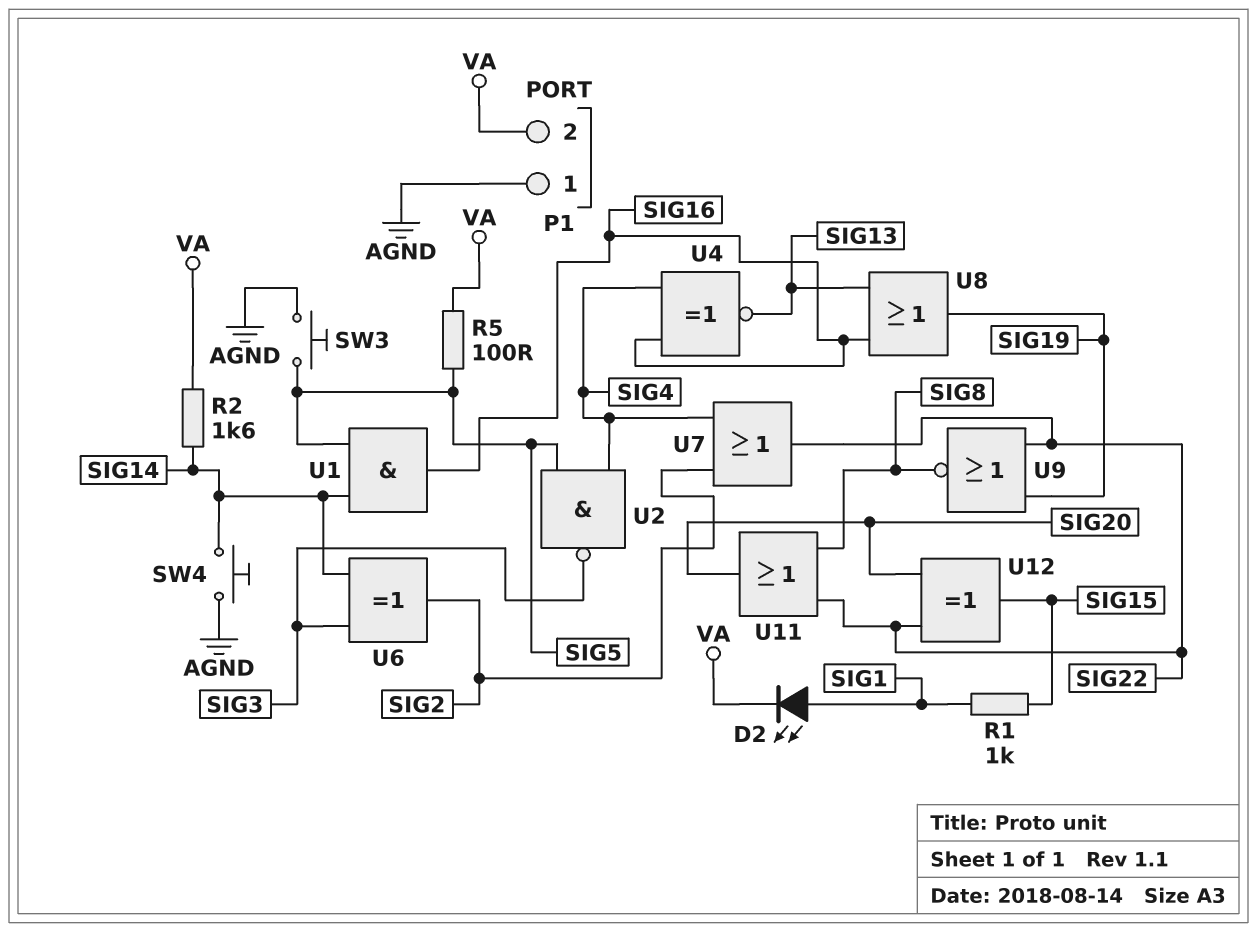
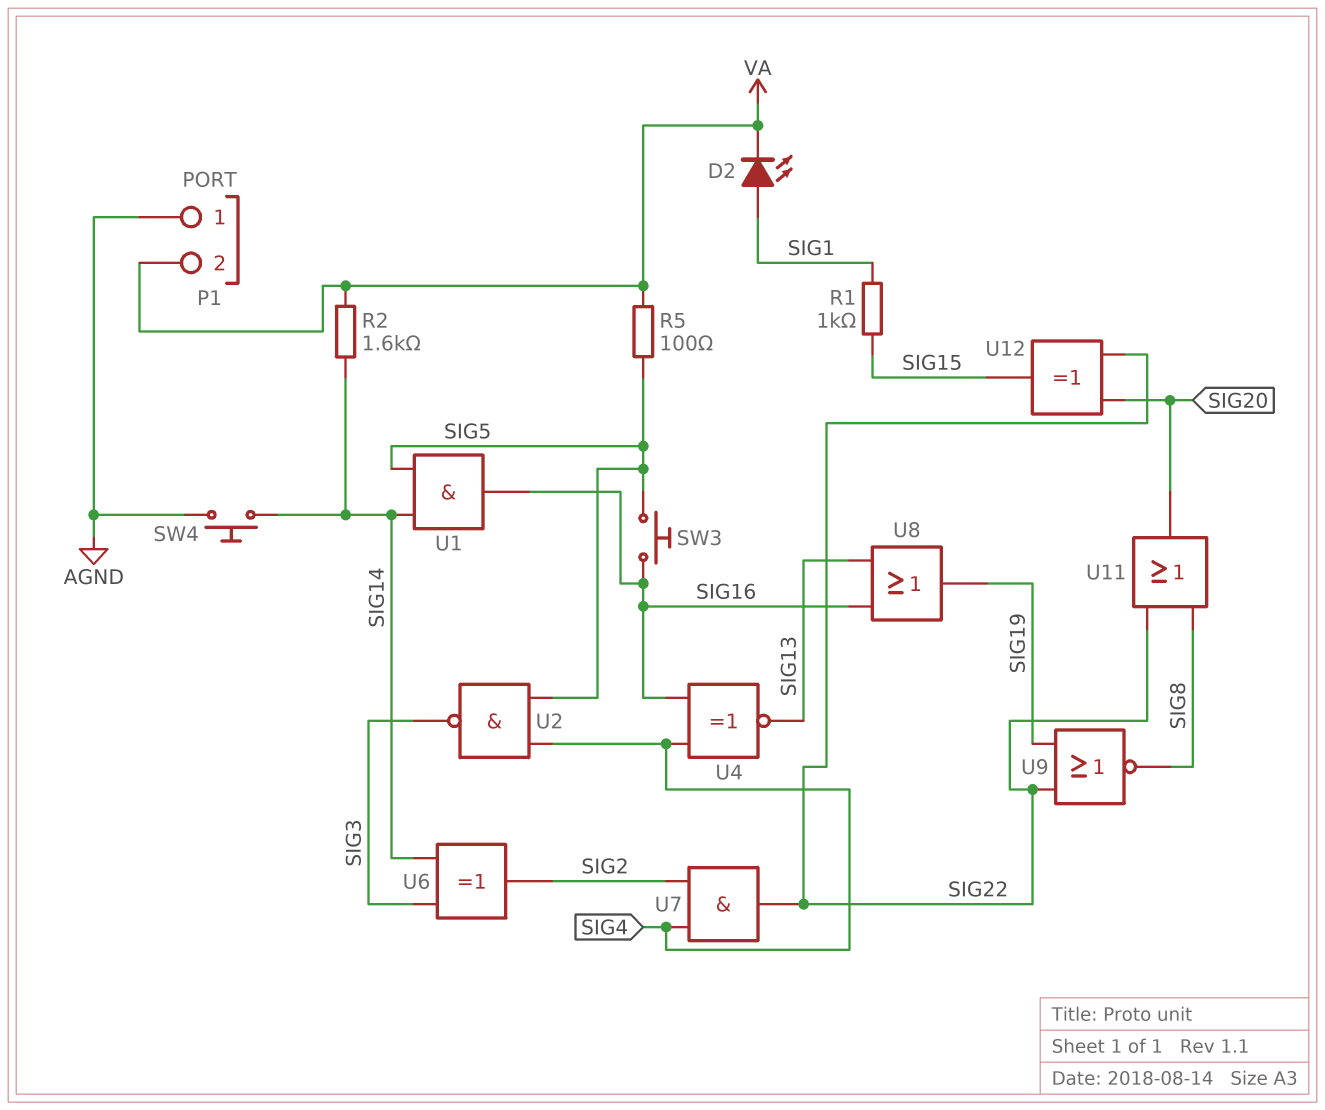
SW3: button (AGND, SIG5) -> button (SIG5, SIG16)
U7: OR (in SIG2, in SIG4, out SIG22) -> AND (in SIG2, in SIG4, out SIG22)

